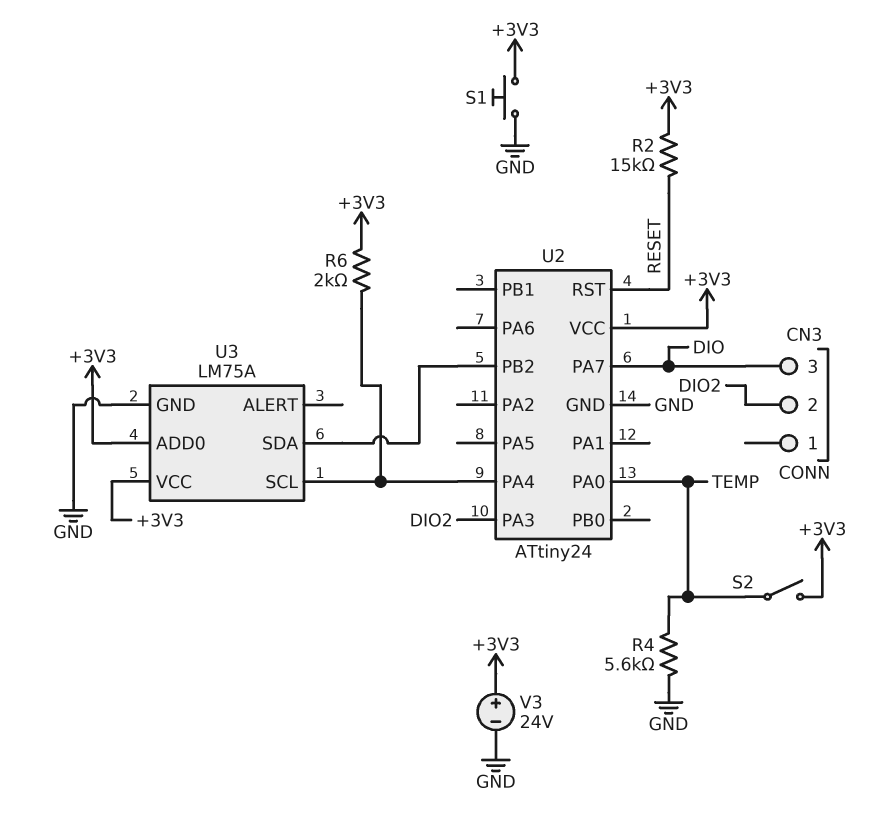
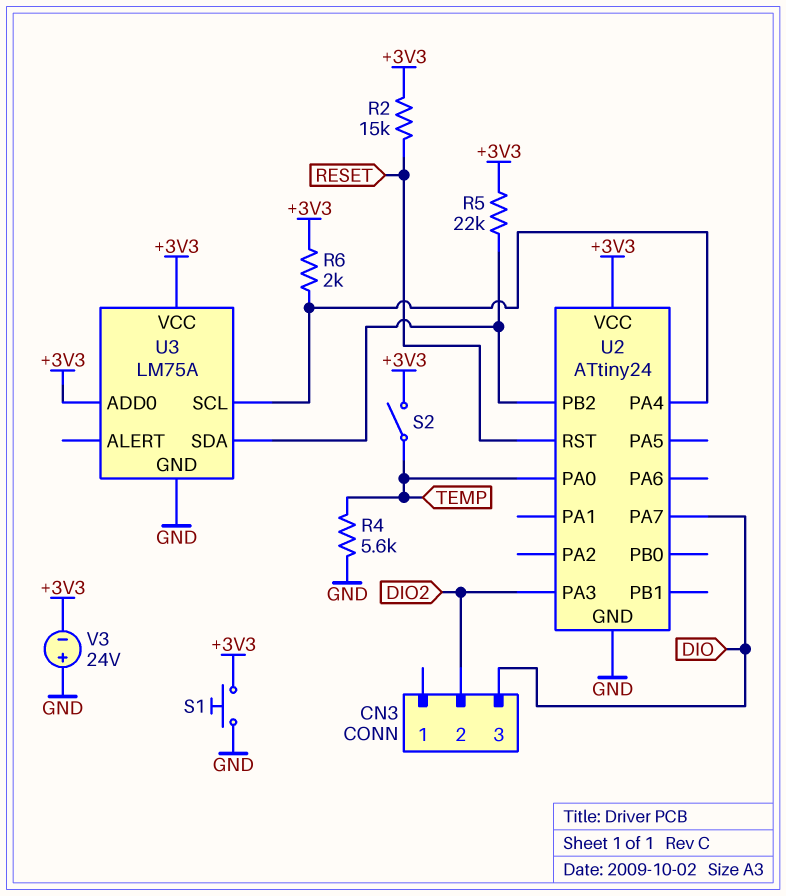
R5: none -> 22k (+3V3, U2/PB2)
V3: 24V (plus +3V3, minus GND) -> 24V (plus GND, minus +3V3)

